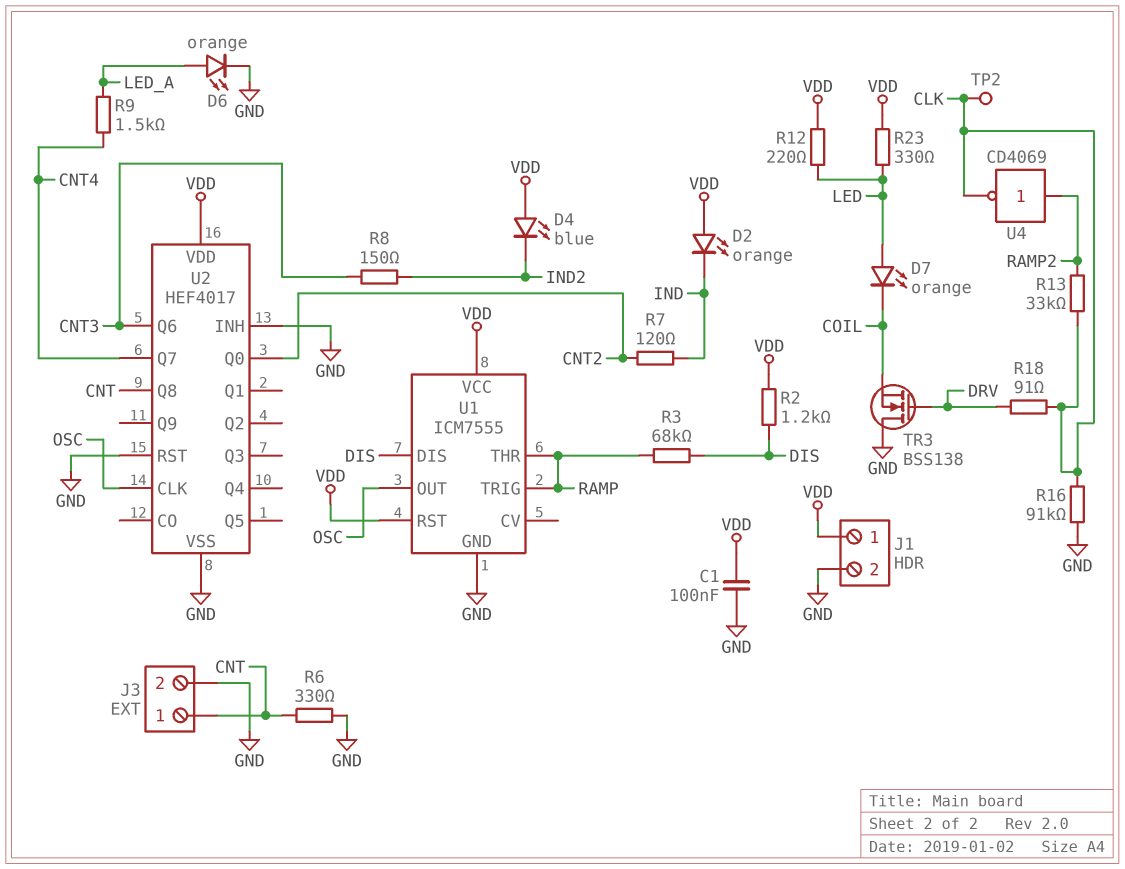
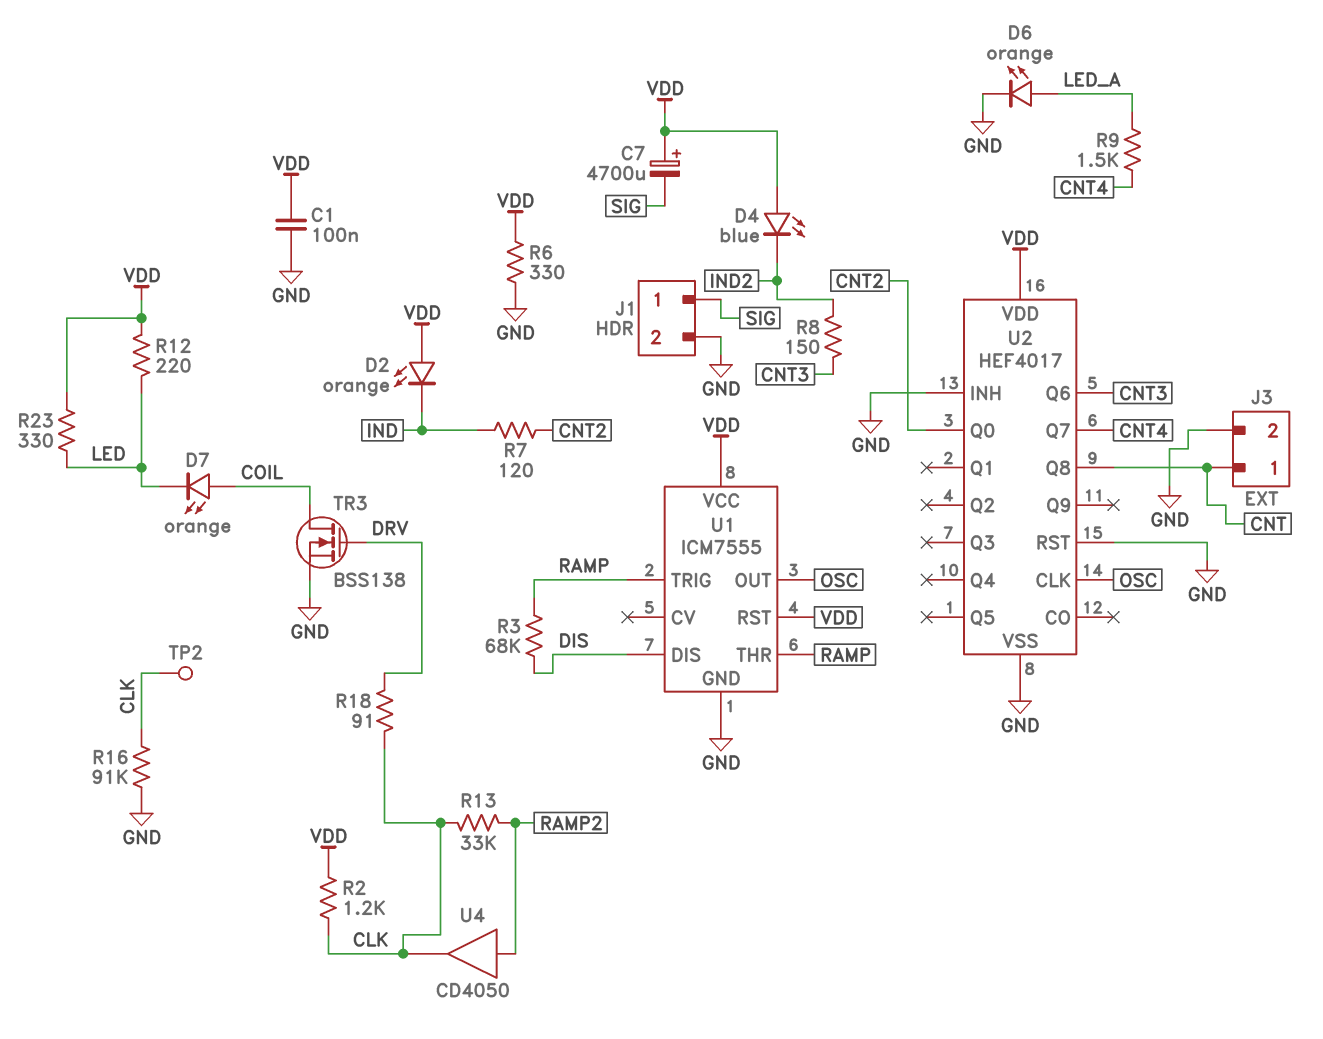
C7: none -> 4700uF (plus VDD, minus SIG)
D7: LED orange (A LED, K COIL) -> LED orange (A COIL, K LED)
J1 pin 1: VDD -> SIG
R2: 1.2k (DIS, VDD) -> 1.2k (CLK, VDD)
R6: 330 (CNT, GND) -> 330 (GND, VDD)
TR3: NMOS BSS138 (G DRV, D GND, S COIL) -> NMOS BSS138 (G DRV, D COIL, S GND)
U4: NOT CD4069 (in RAMP2, out CLK) -> buffer CD4050 (in RAMP2, out CLK)

